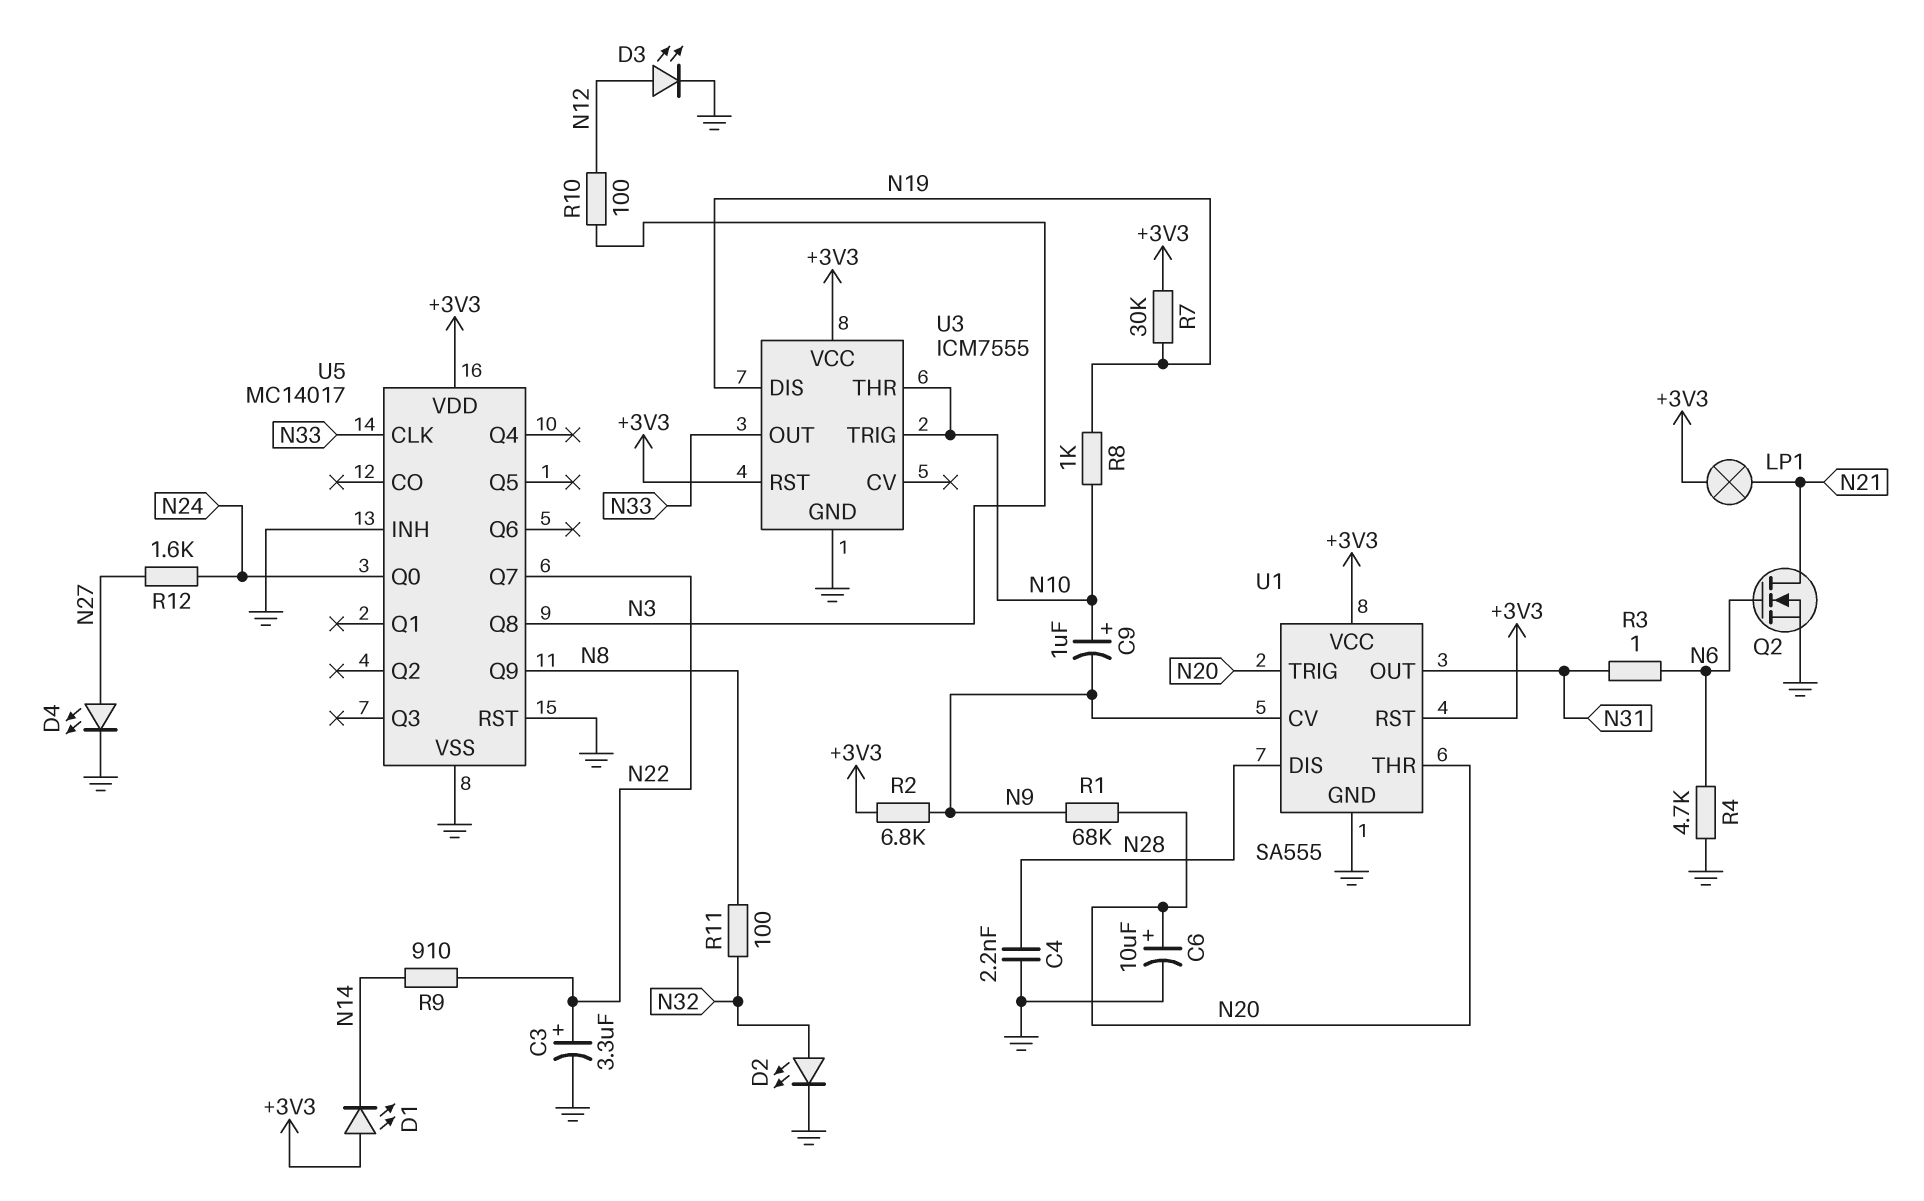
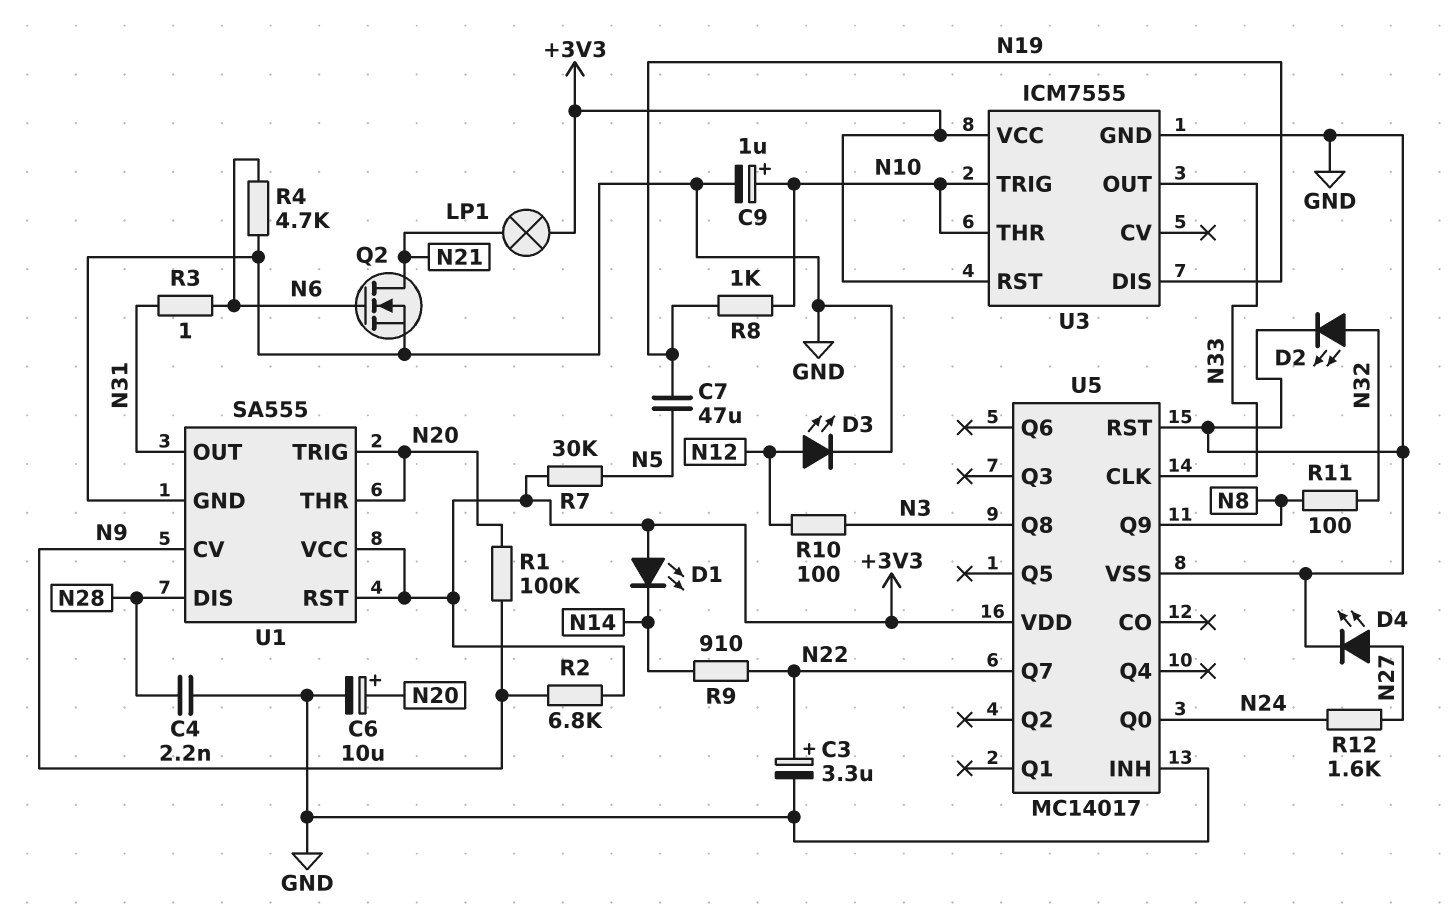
C7: none -> 47uF (N5, N19)
C9: 1uF (plus N10, minus N9) -> 1uF (plus N10, minus GND)
R1: 68k (N9, N20) -> 100k (N9, N20)
R7: 30k (+3V3, N19) -> 30k (+3V3, N5)

